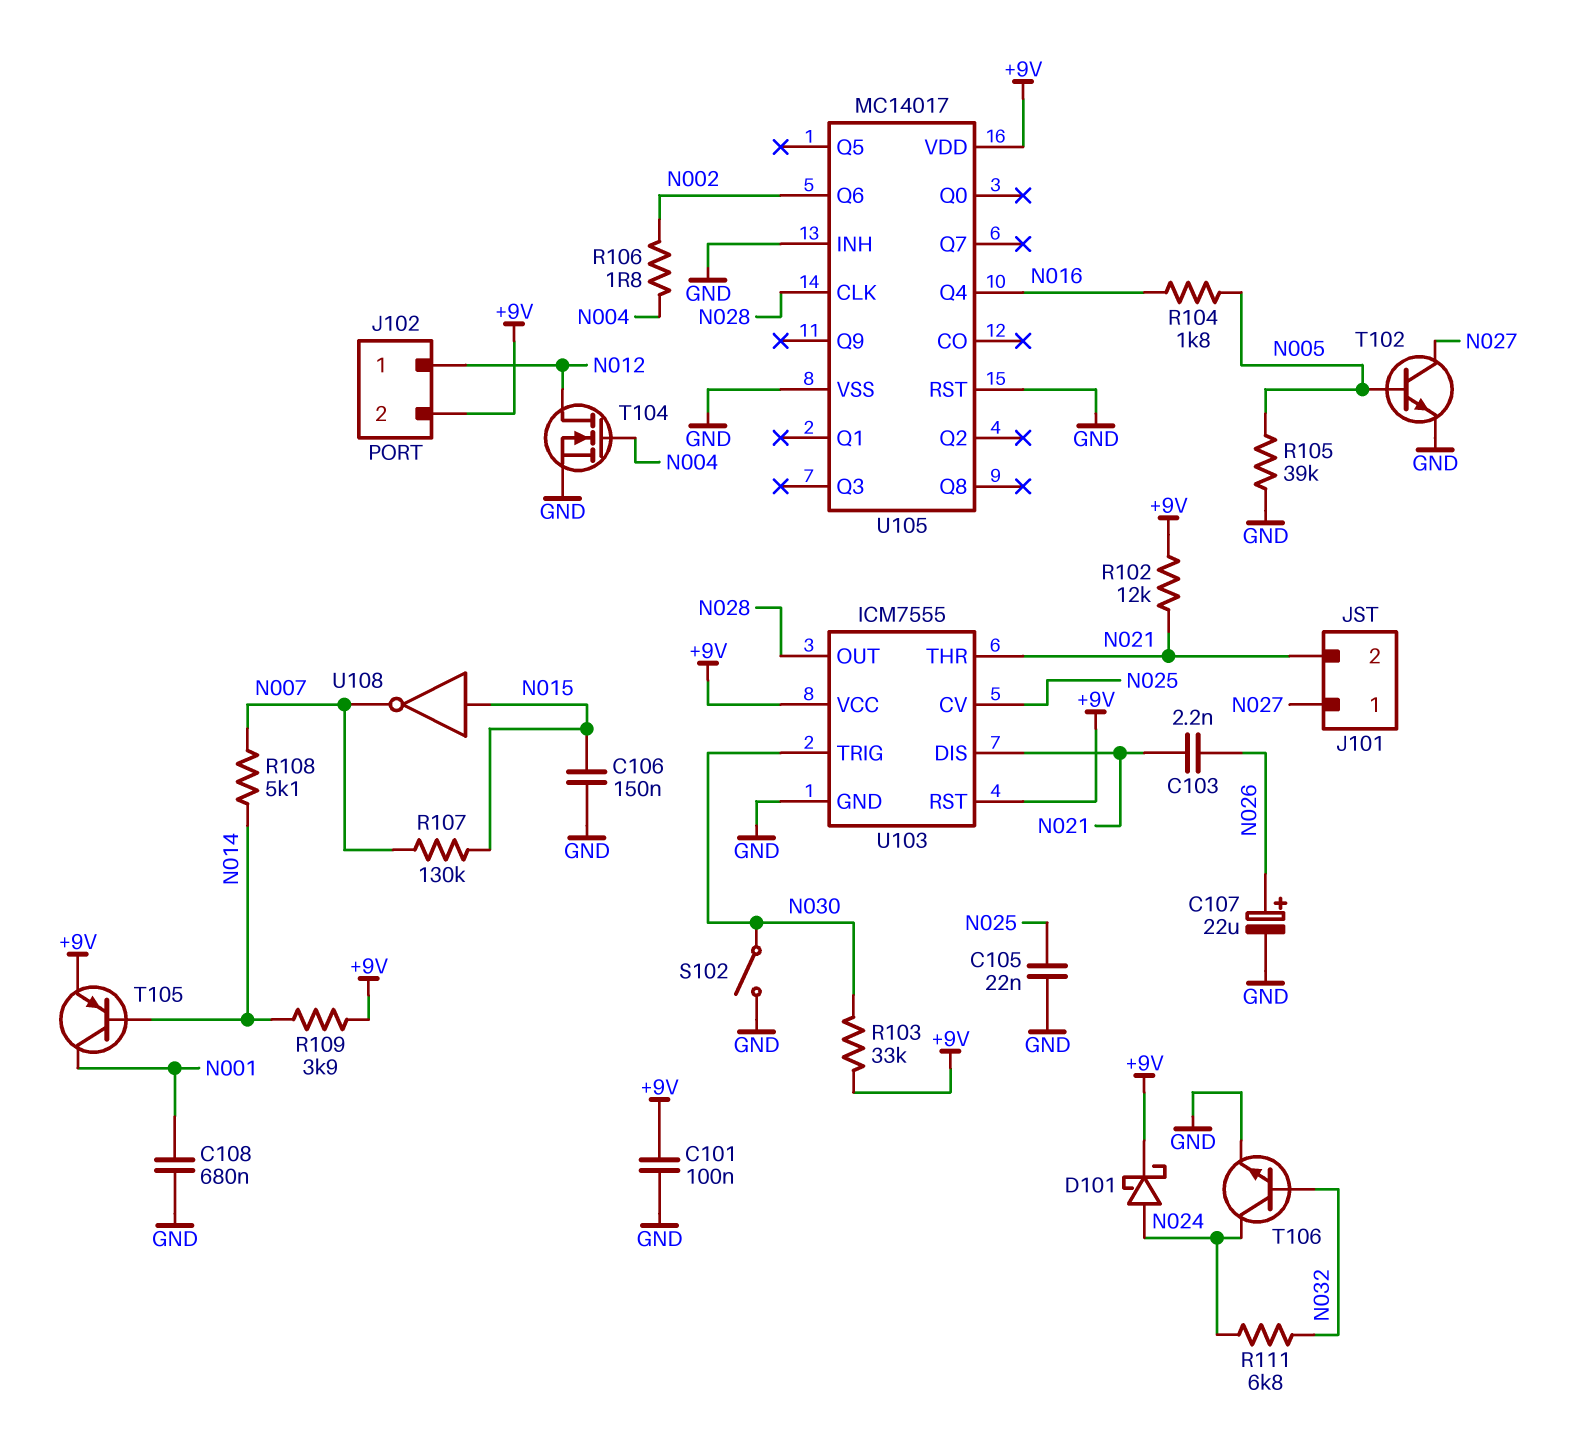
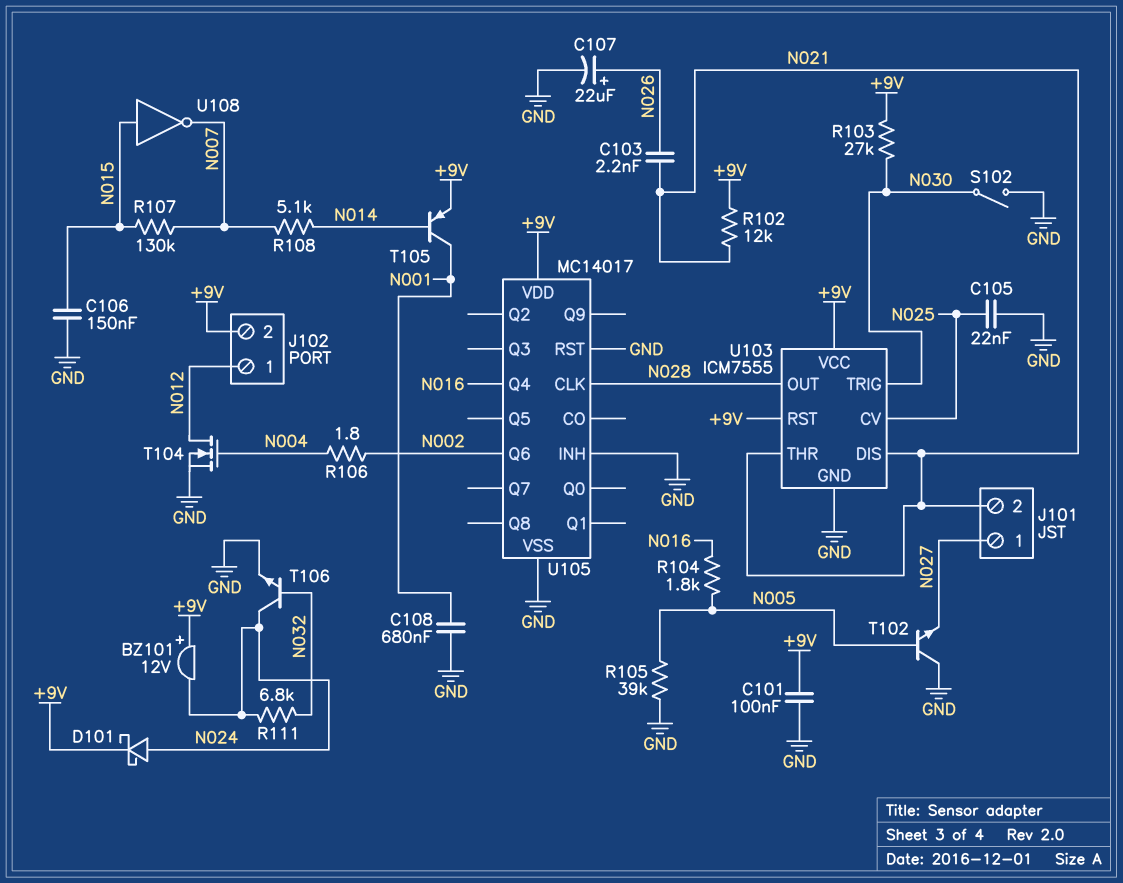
BZ101: none -> buzzer 12V (plus +9V, minus N024)
R103: 33k (+9V, N030) -> 27k (+9V, N030)
R109: 3.9k (+9V, N014) -> none
T102: NPN (B N005, C N027, E GND) -> NPN (B N005, C GND, E N027)

